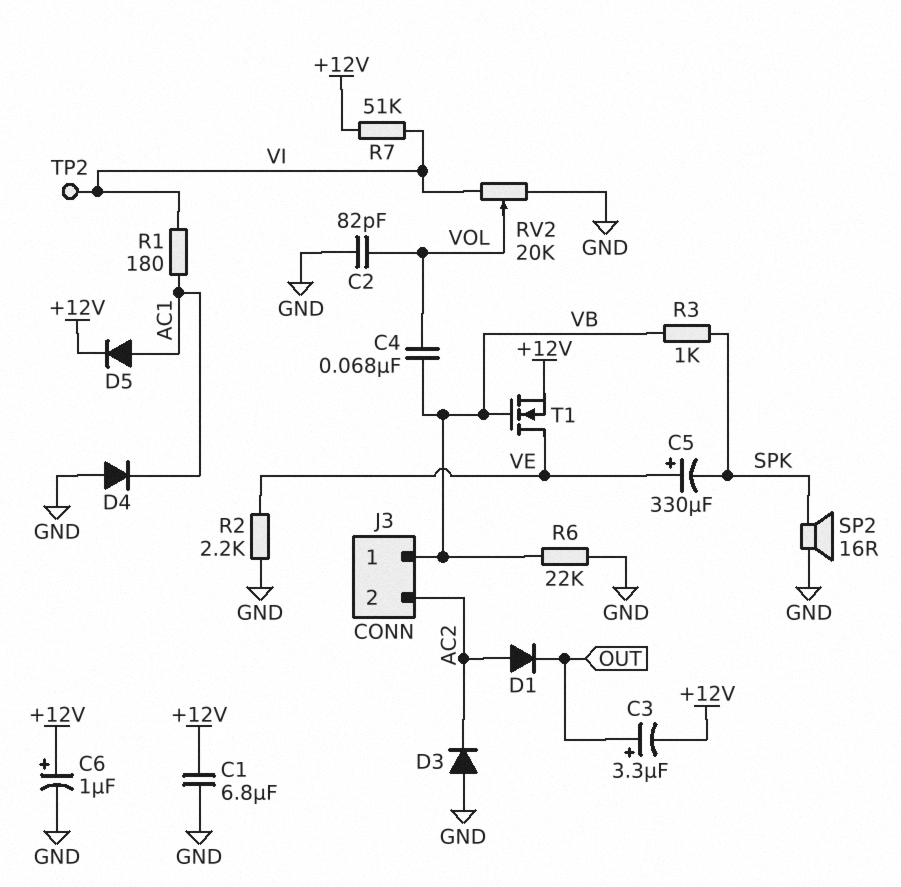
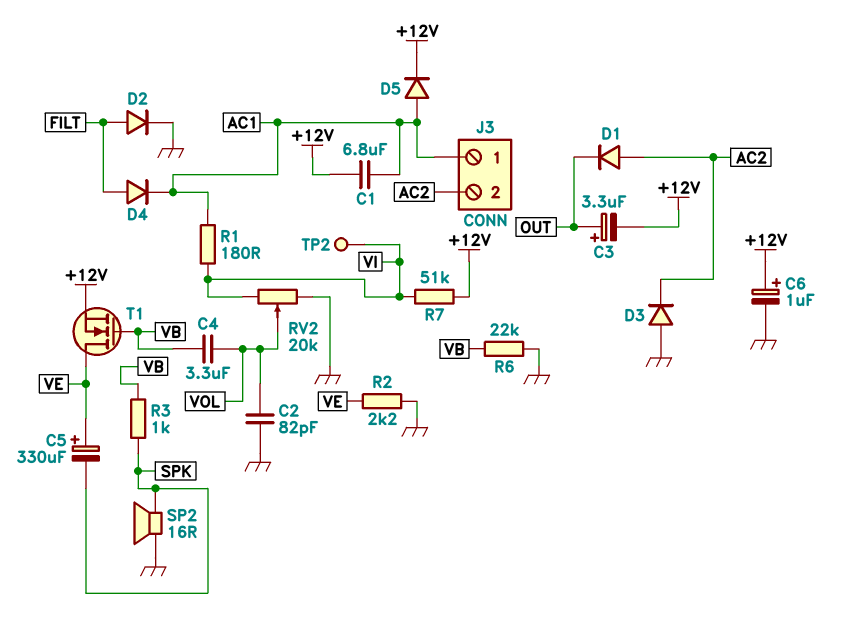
C1: 6.8uF (+12V, GND) -> 6.8uF (+12V, AC1)
C4: 68nF (VB, VOL) -> 3.3uF (VB, VOL)
D2: none -> diode (A FILT, K GND)
D4: diode (A GND, K AC1) -> diode (A FILT, K AC1)
J3 pin 1: VB -> AC1

